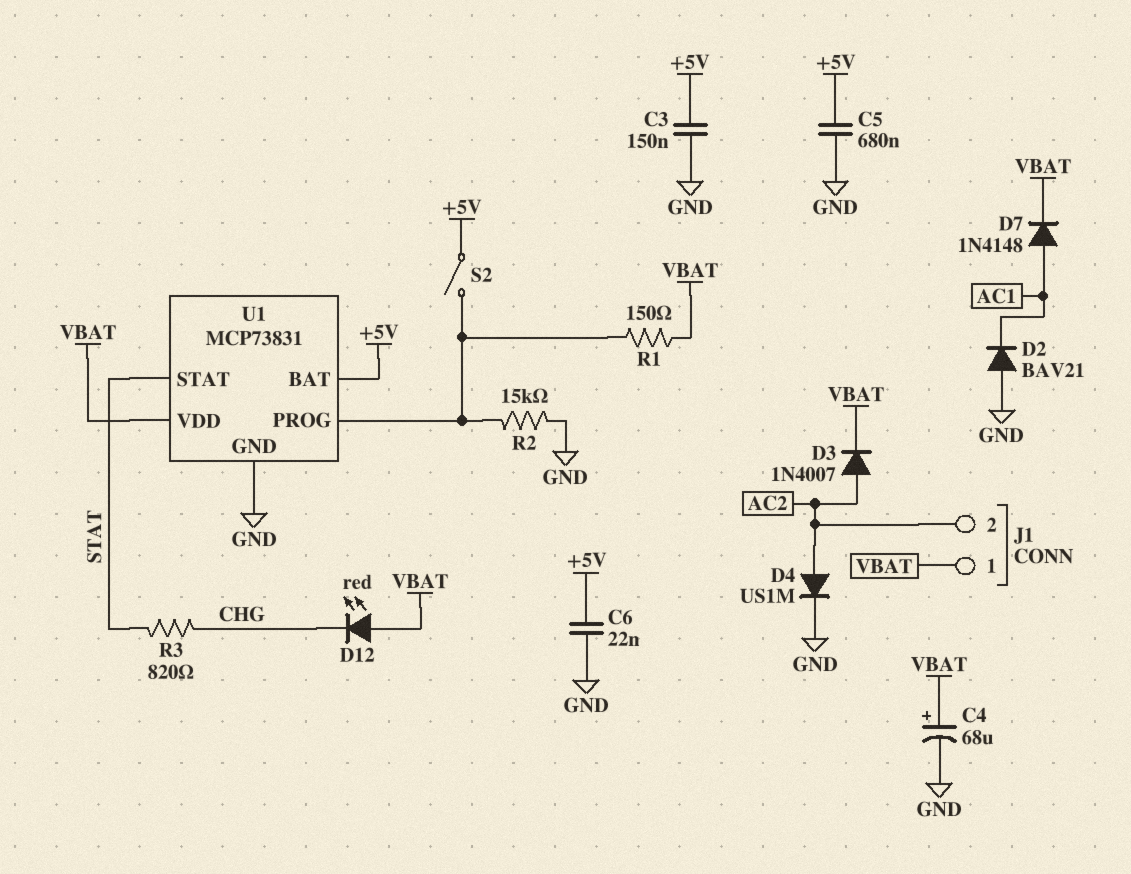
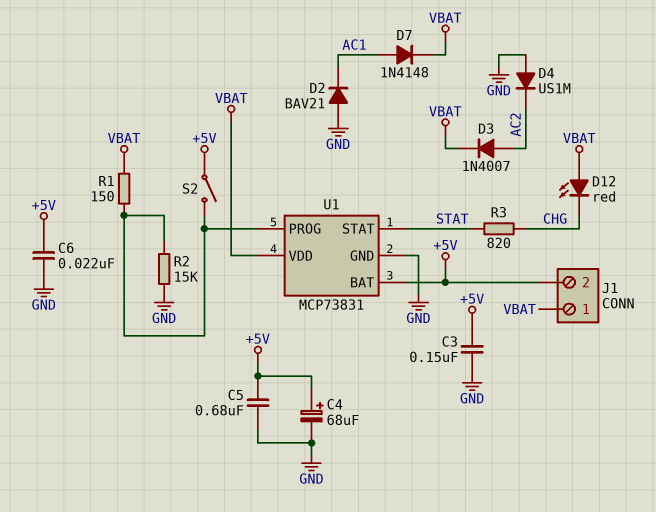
C4: 68uF (plus VBAT, minus GND) -> 68uF (plus +5V, minus GND)
D4: diode US1M (A AC2, K GND) -> diode US1M (A GND, K AC2)
J1 pin 2: AC2 -> +5V

